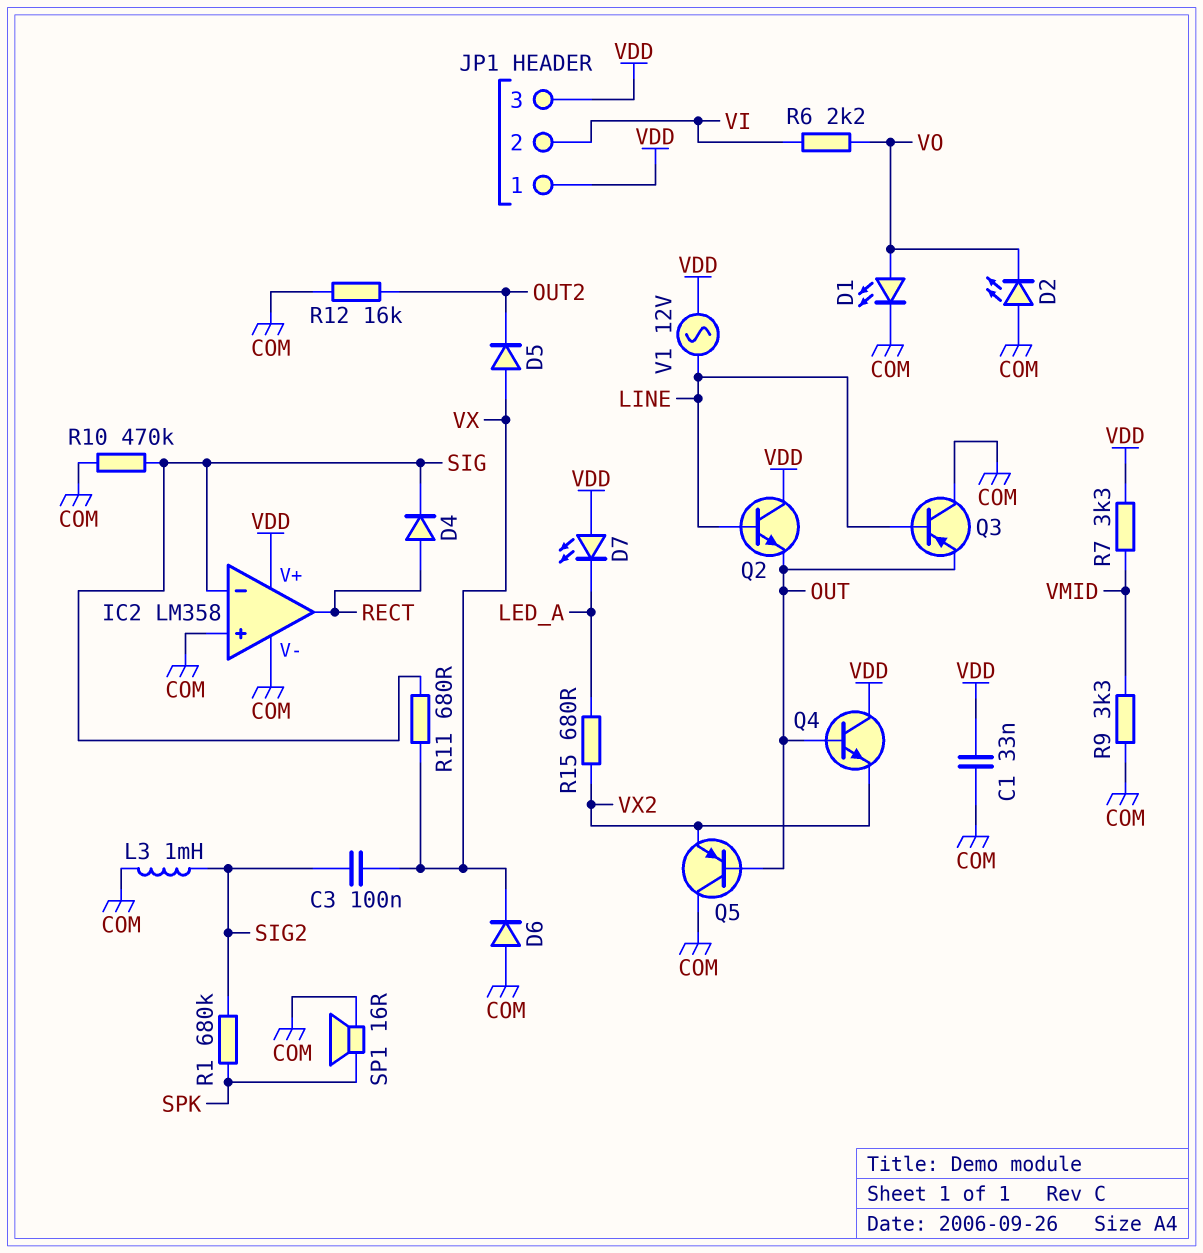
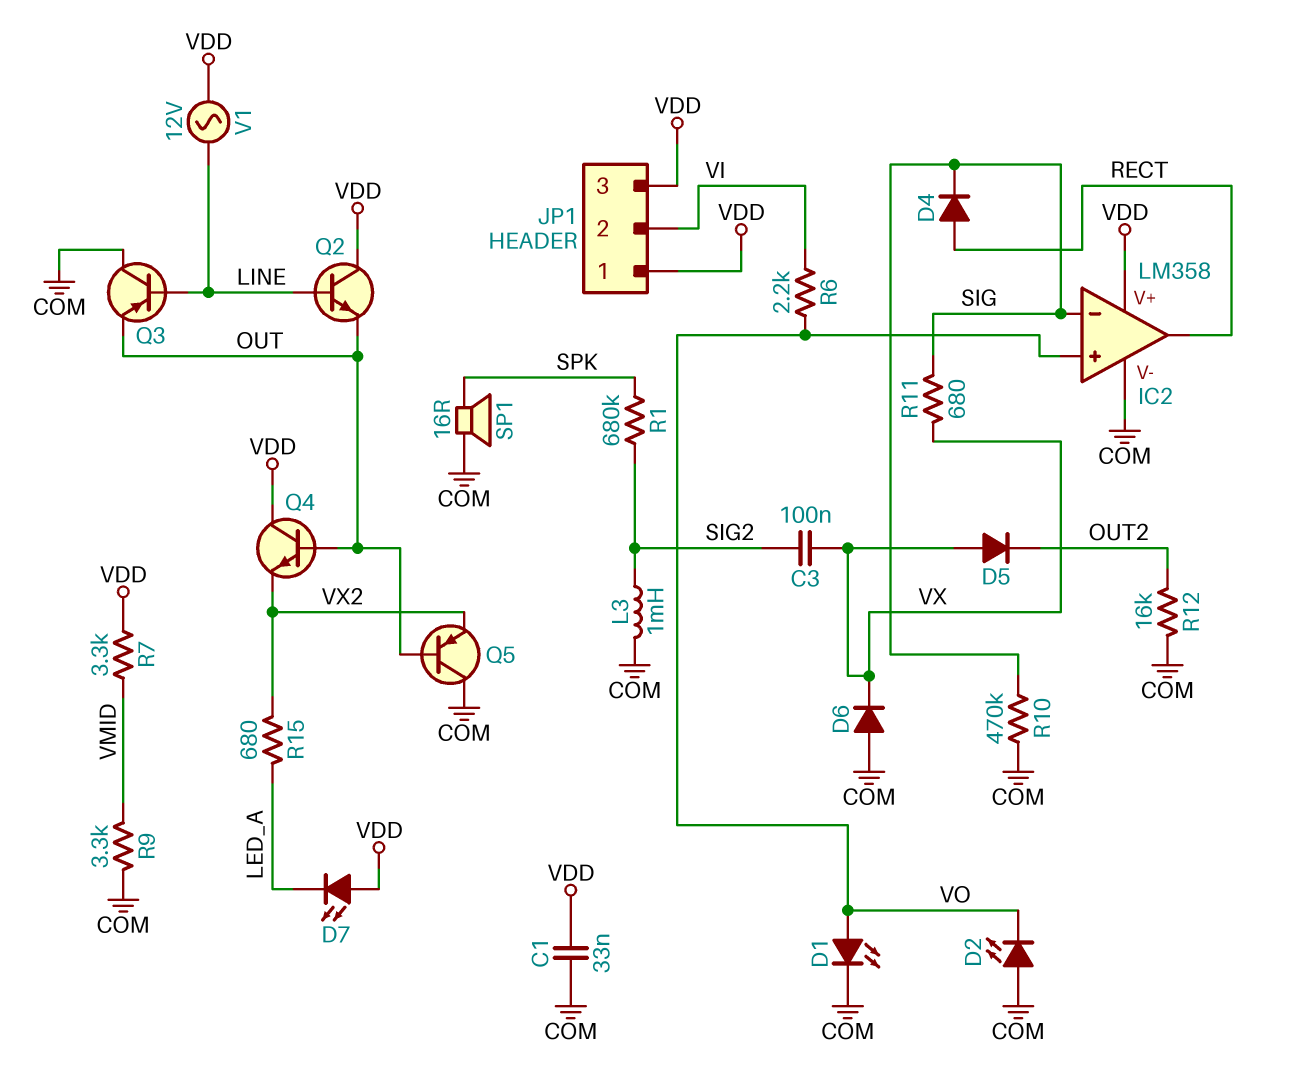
IC2 pin in+: COM -> VO

